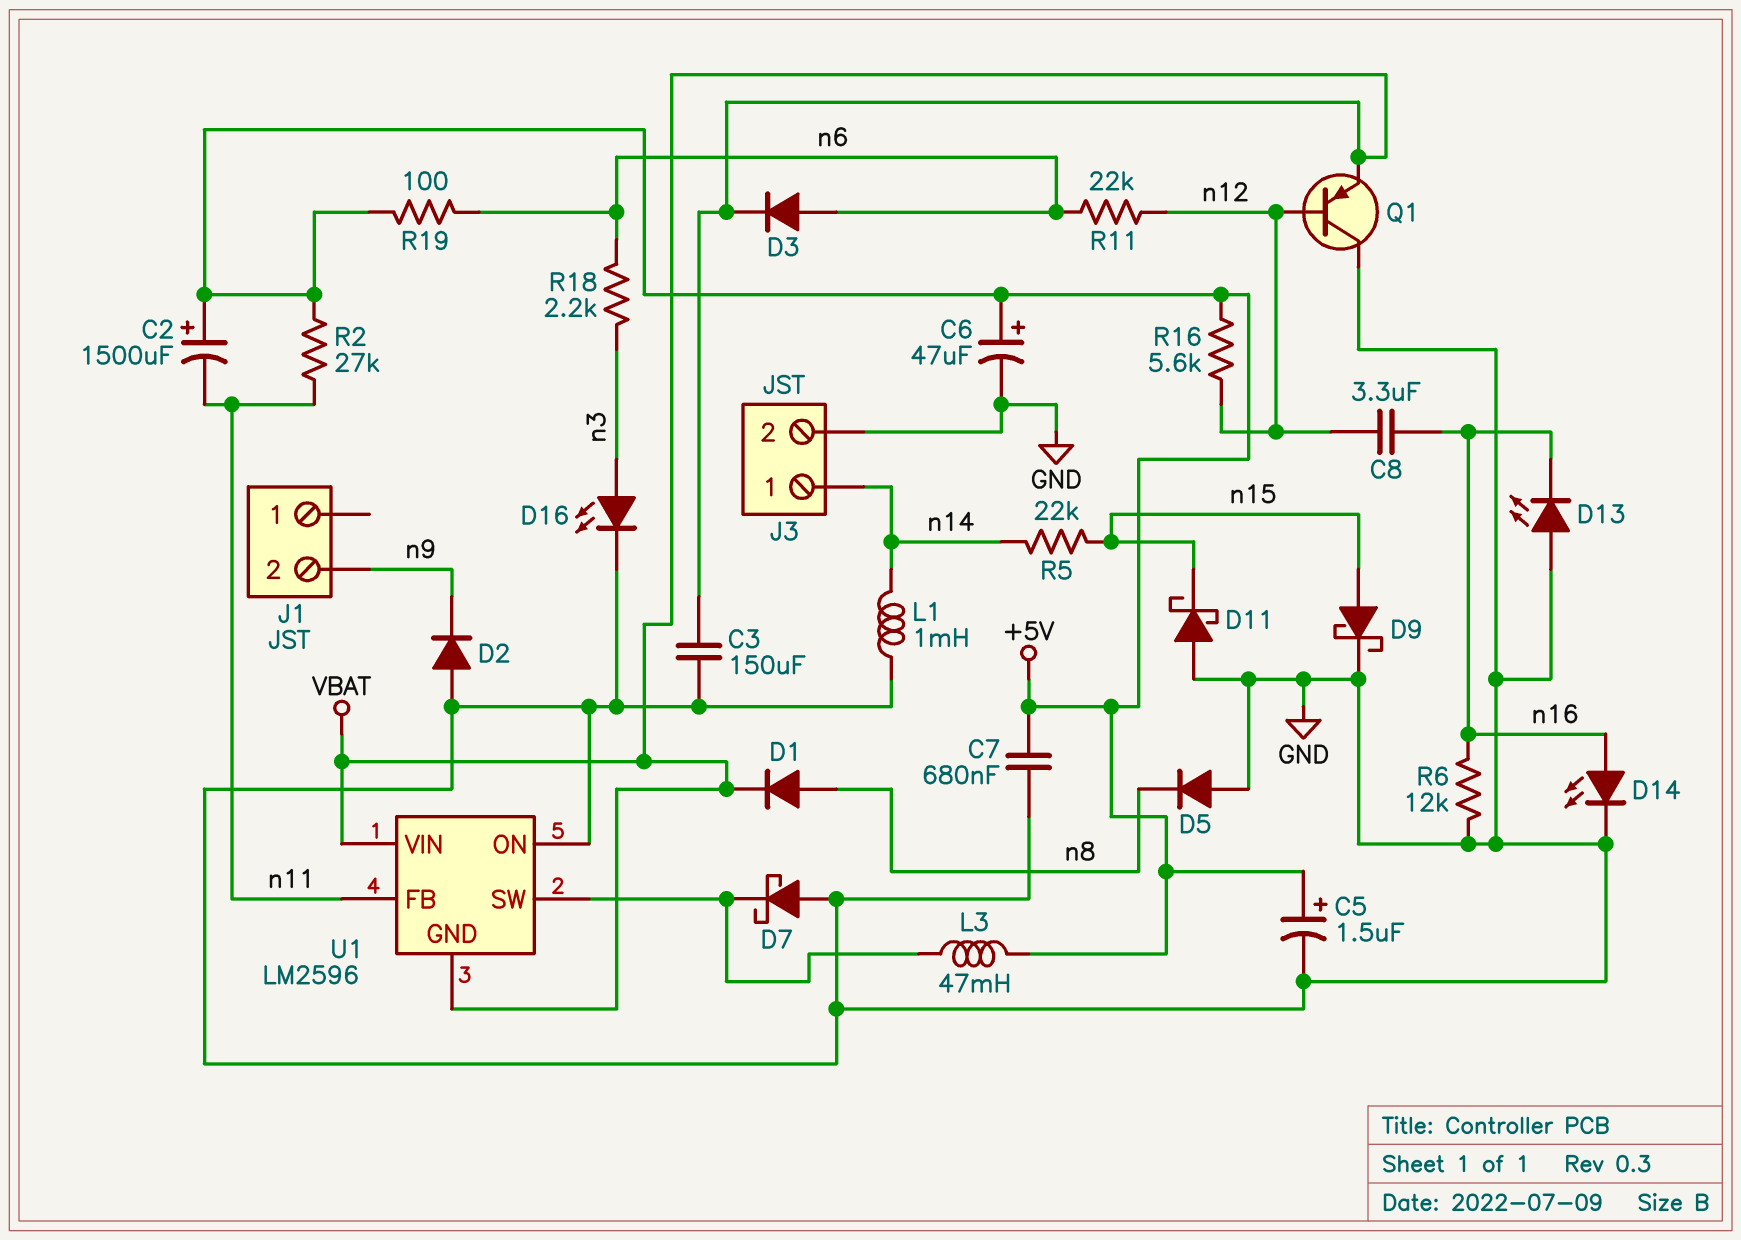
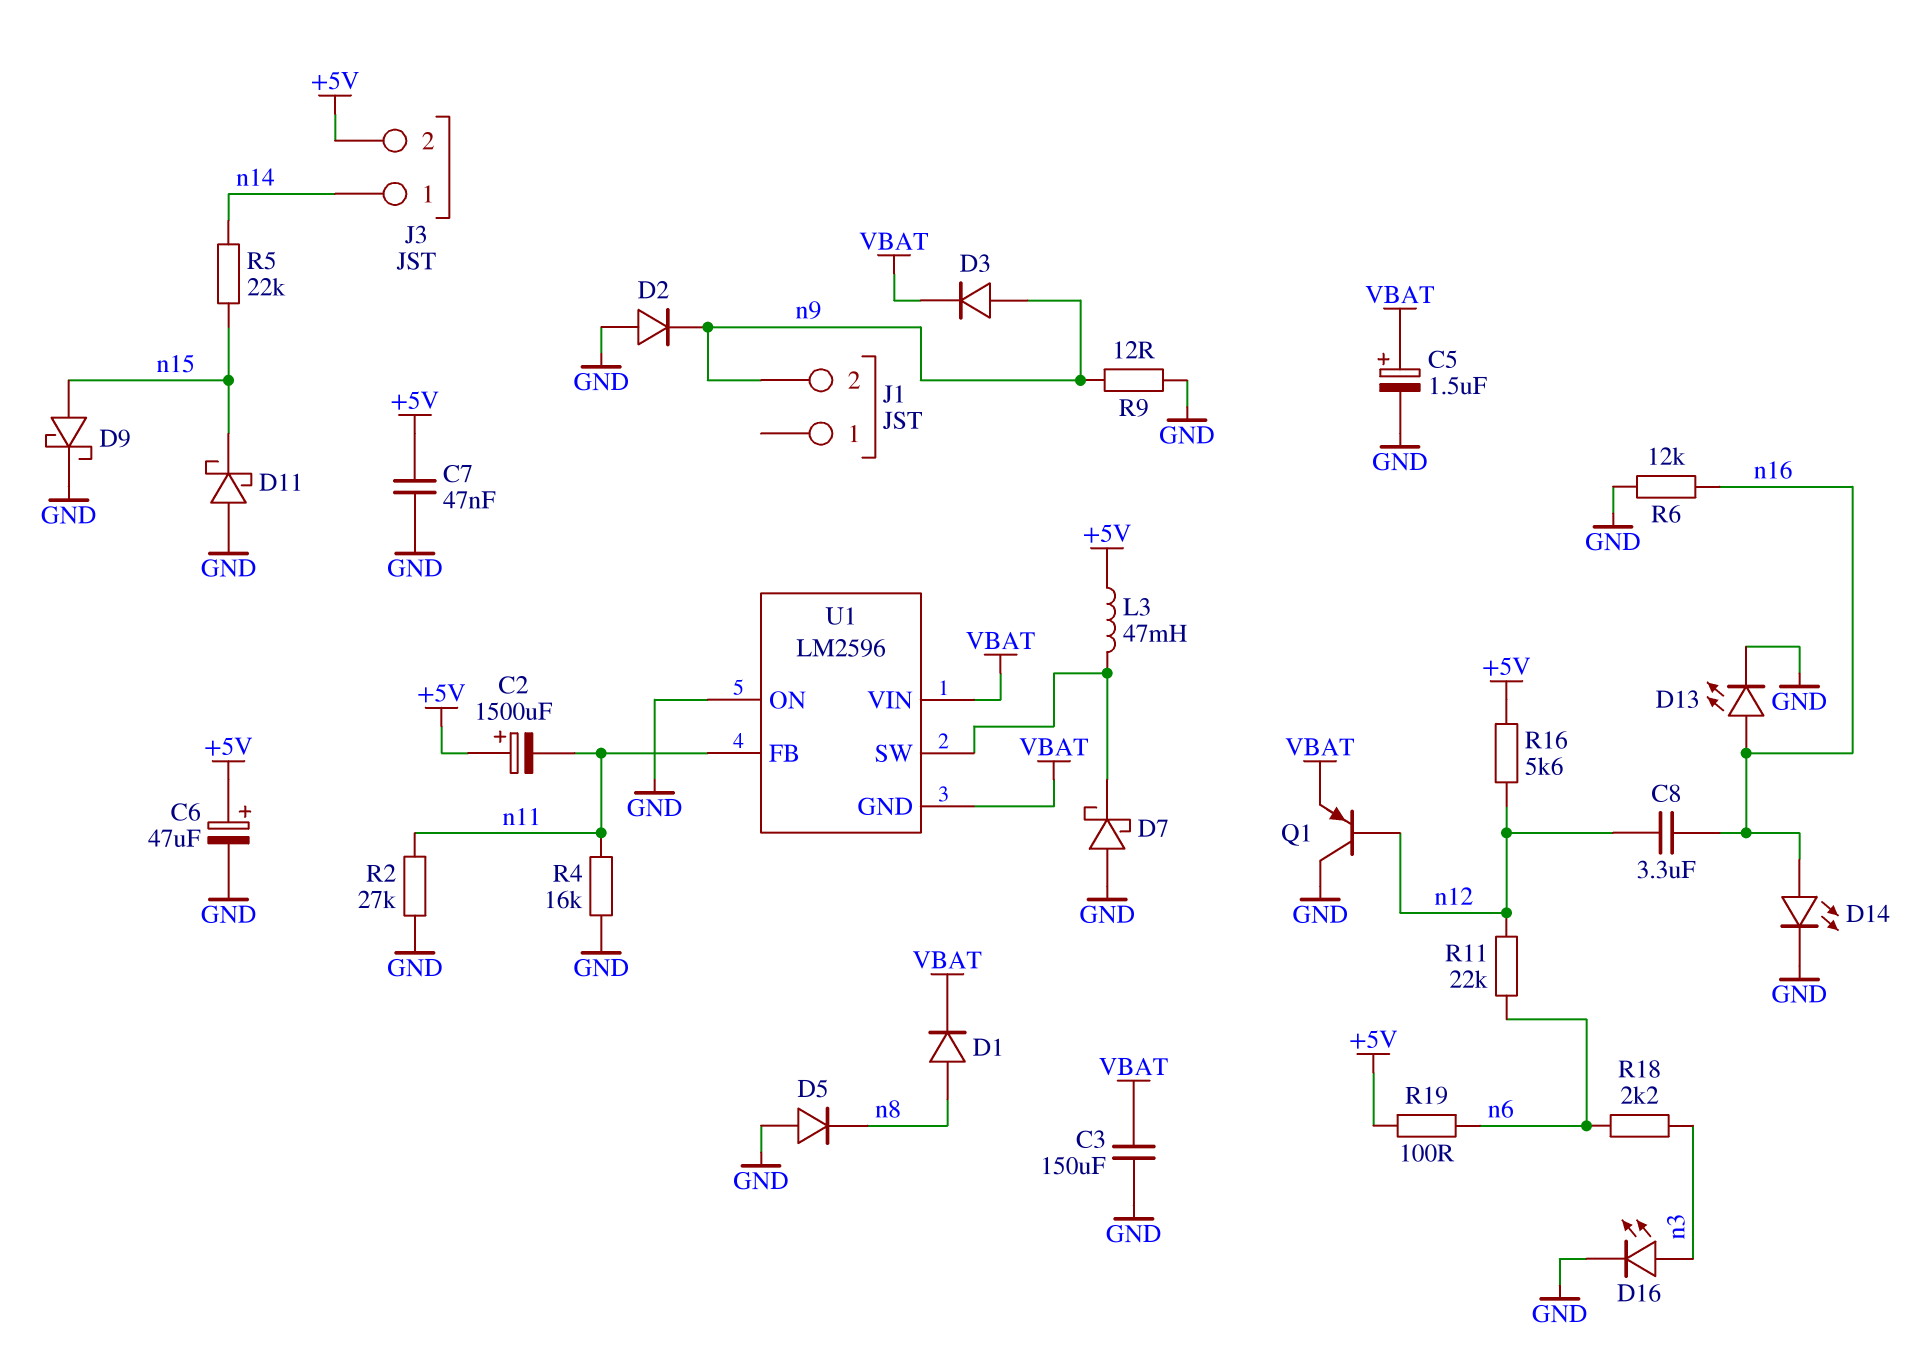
C5: 1.5uF (plus +5V, minus GND) -> 1.5uF (plus VBAT, minus GND)
C7: 680nF (+5V, GND) -> 47nF (+5V, GND)
D3: diode (A n6, K VBAT) -> diode (A n9, K VBAT)
D13: LED (A GND, K n16) -> LED (A n16, K GND)
J3 pin 2: GND -> +5V
L1: 1mH (GND, n14) -> none
R2: 27k (+5V, n11) -> 27k (GND, n11)
R4: none -> 16k (GND, n11)
R9: none -> 12 (GND, n9)

